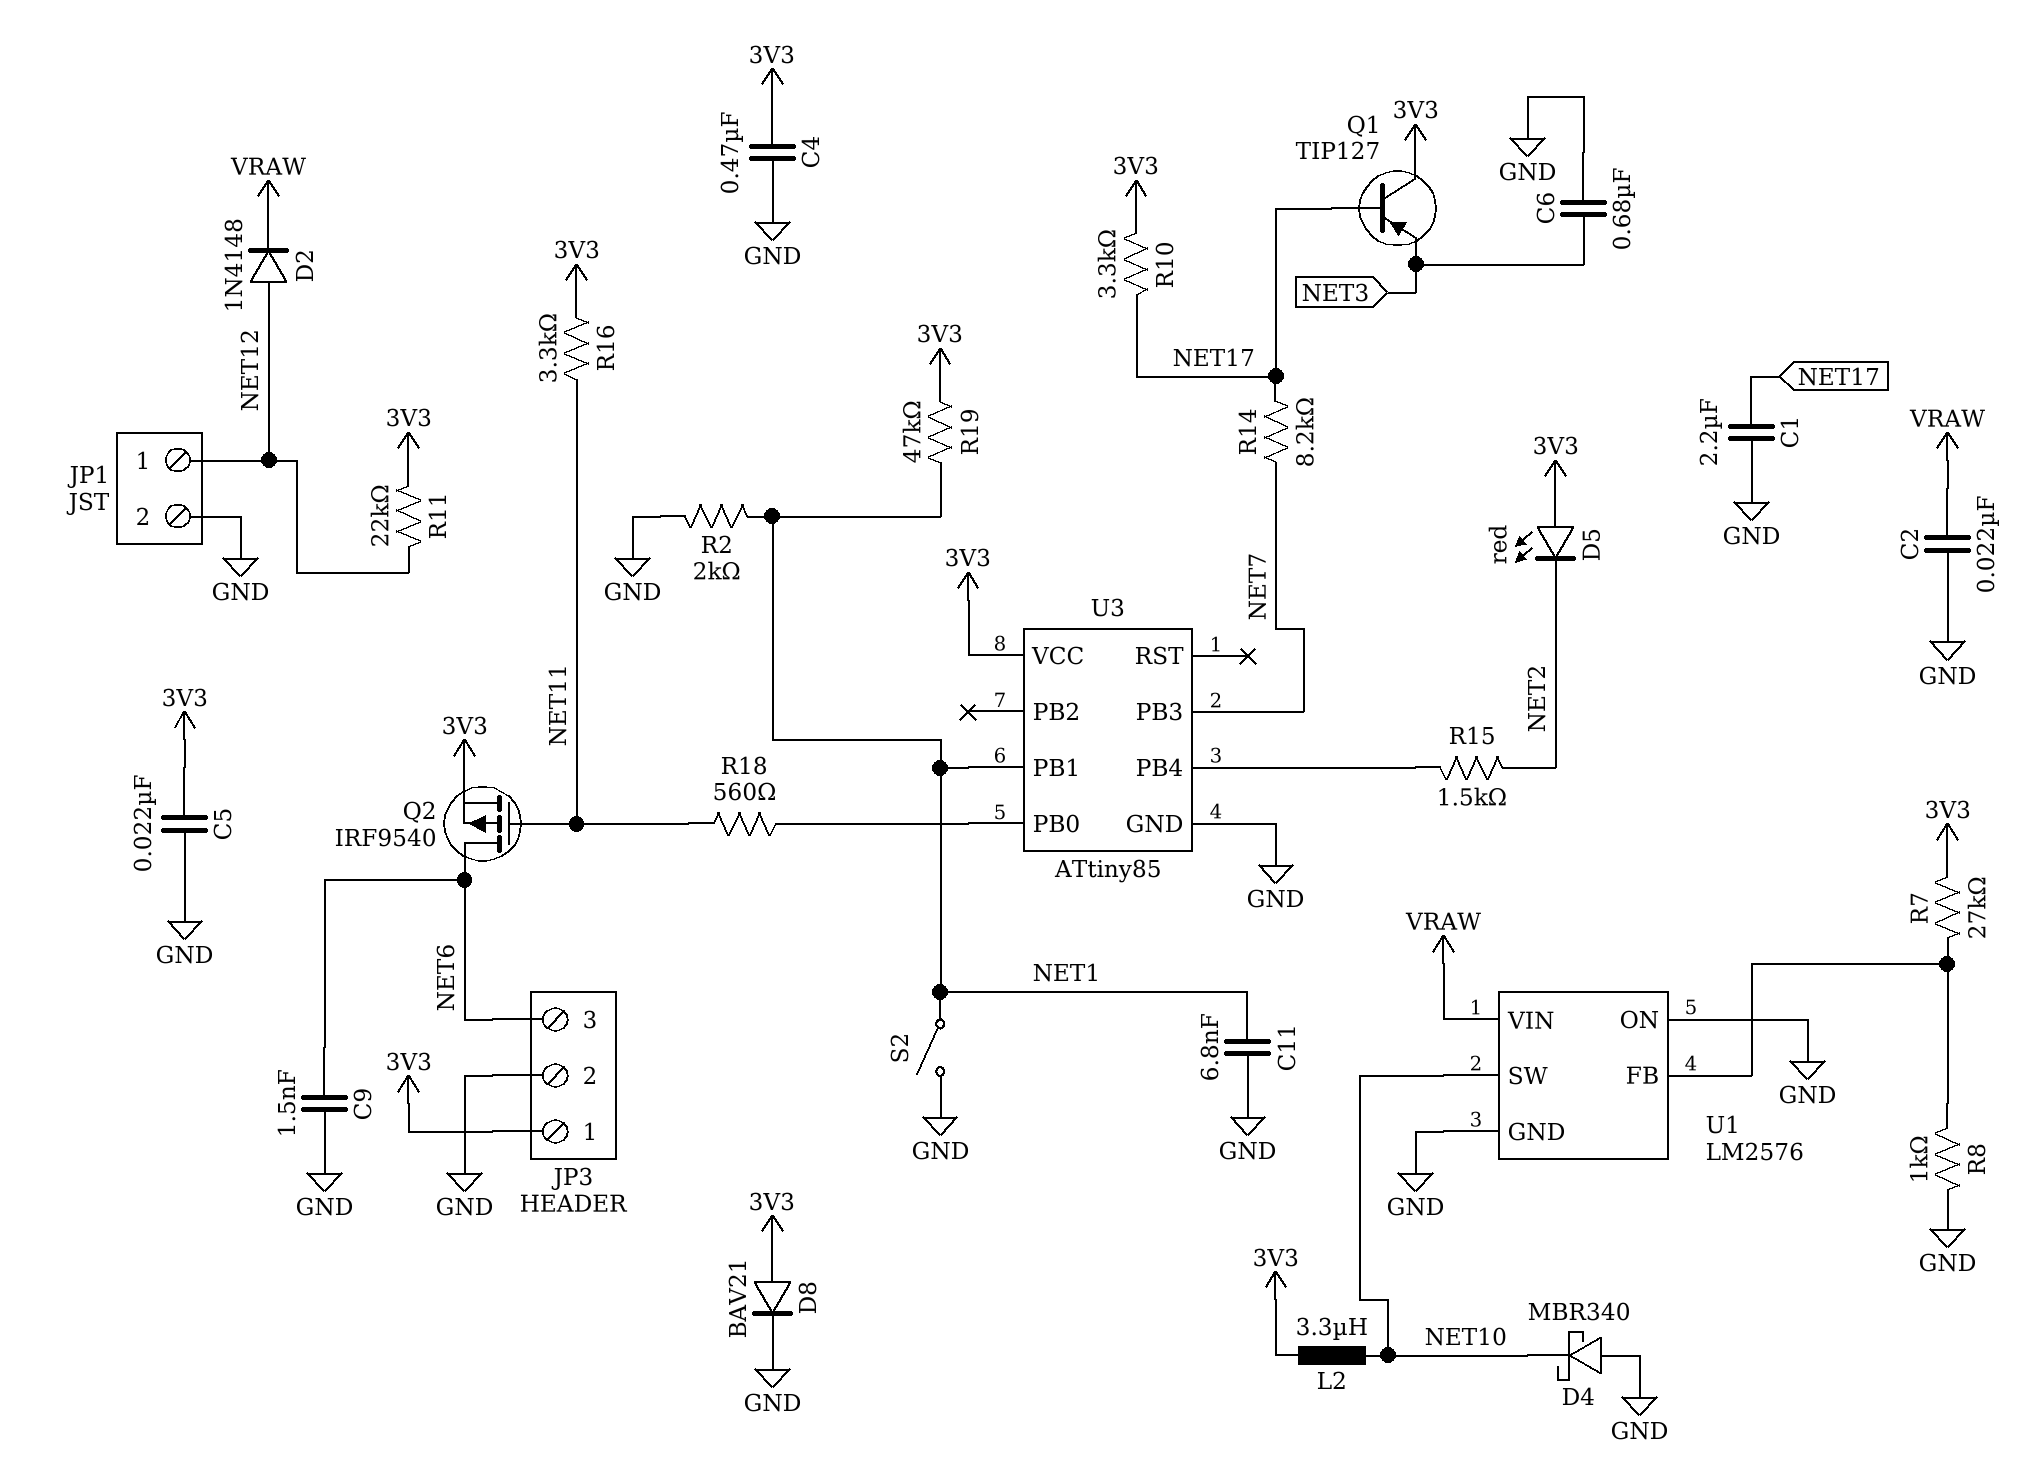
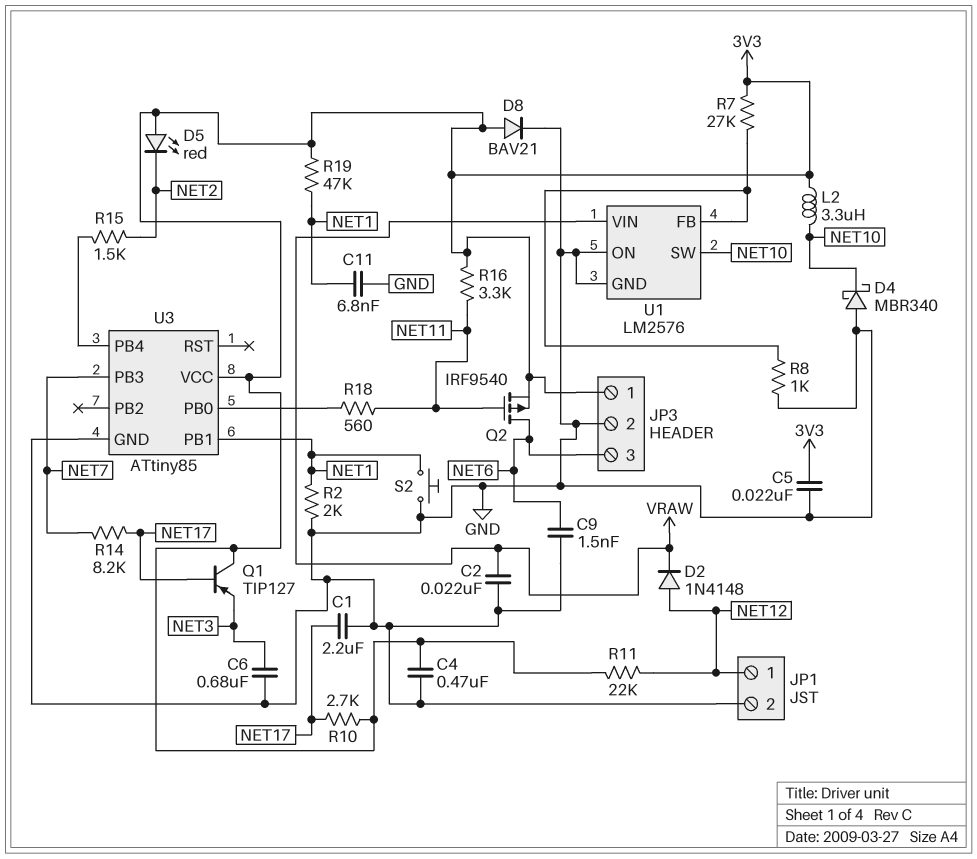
R10: 3.3k (3V3, NET17) -> 2.7k (3V3, NET17)
S2: switch (GND, NET1) -> button (GND, NET1)

